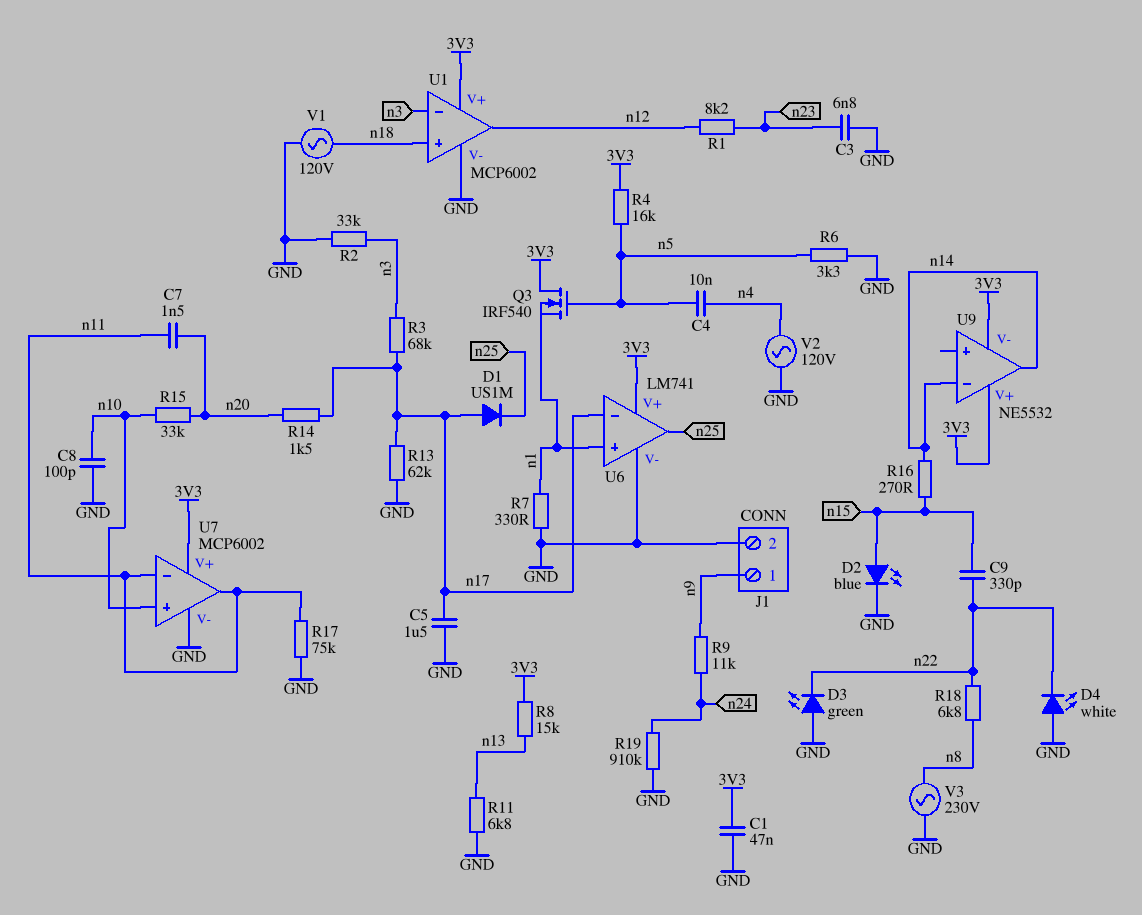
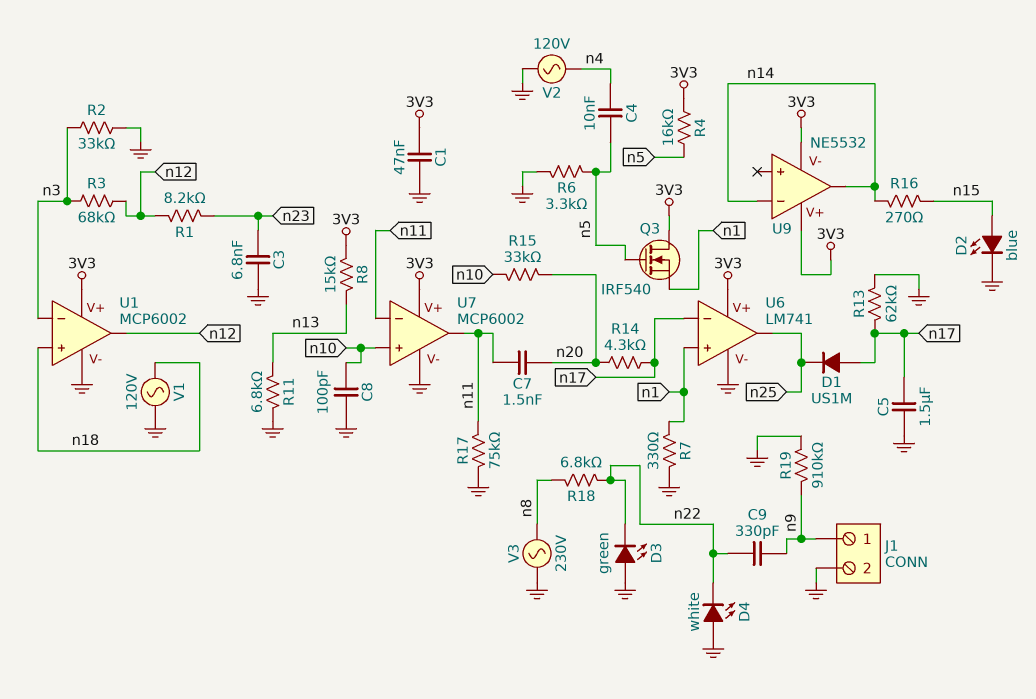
C9: 330pF (n15, n22) -> 330pF (n9, n22)
R3: 68k (n3, n17) -> 68k (n3, n12)
R9: 11k (n9, n24) -> none
R14: 1.5k (n17, n20) -> 4.3k (n17, n20)
R19: 910k (GND, n24) -> 910k (GND, n9)

